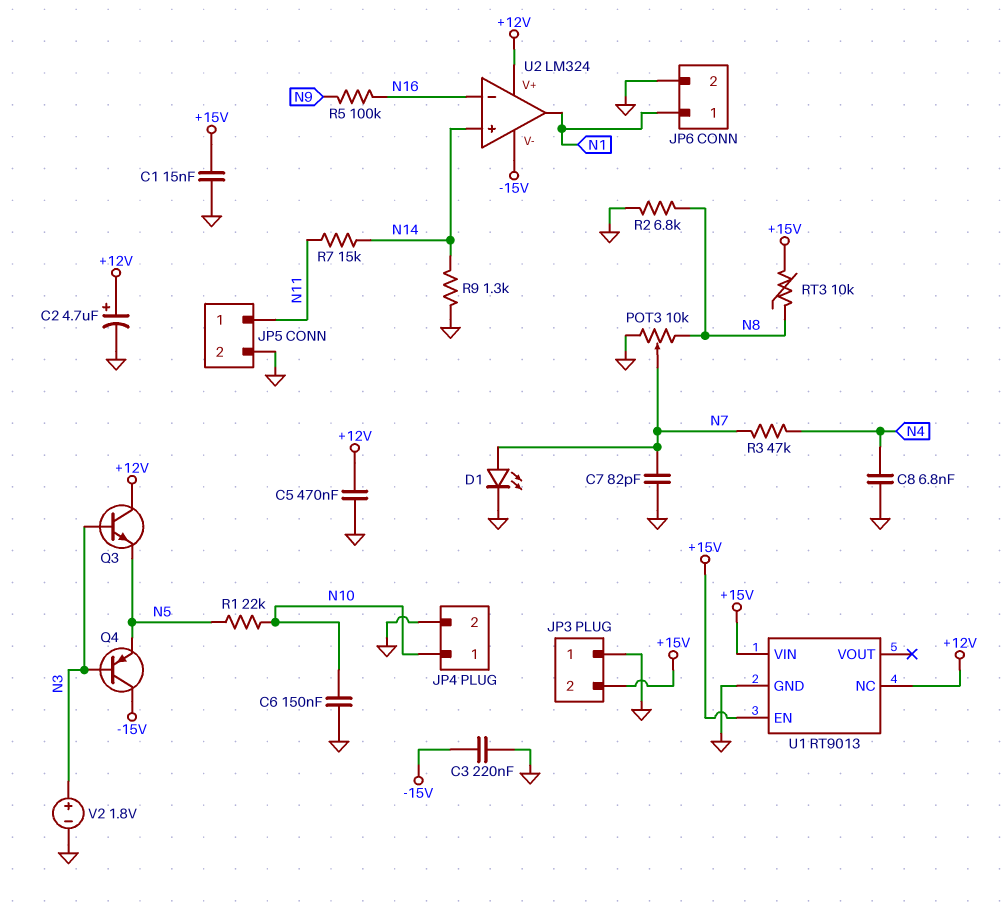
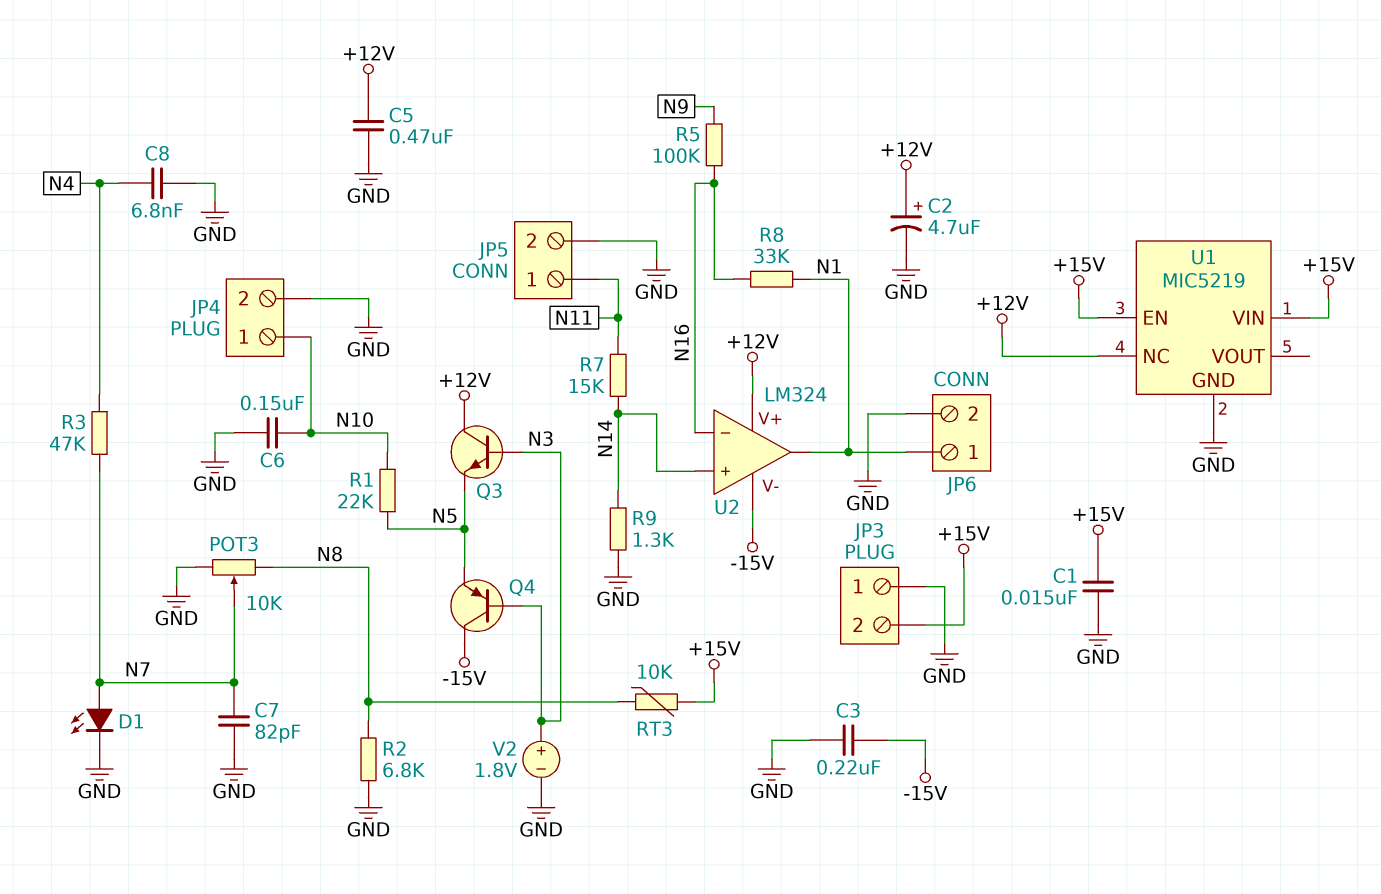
R8: none -> 33k (N1, N16)
U1: RT9013 -> MIC5219

